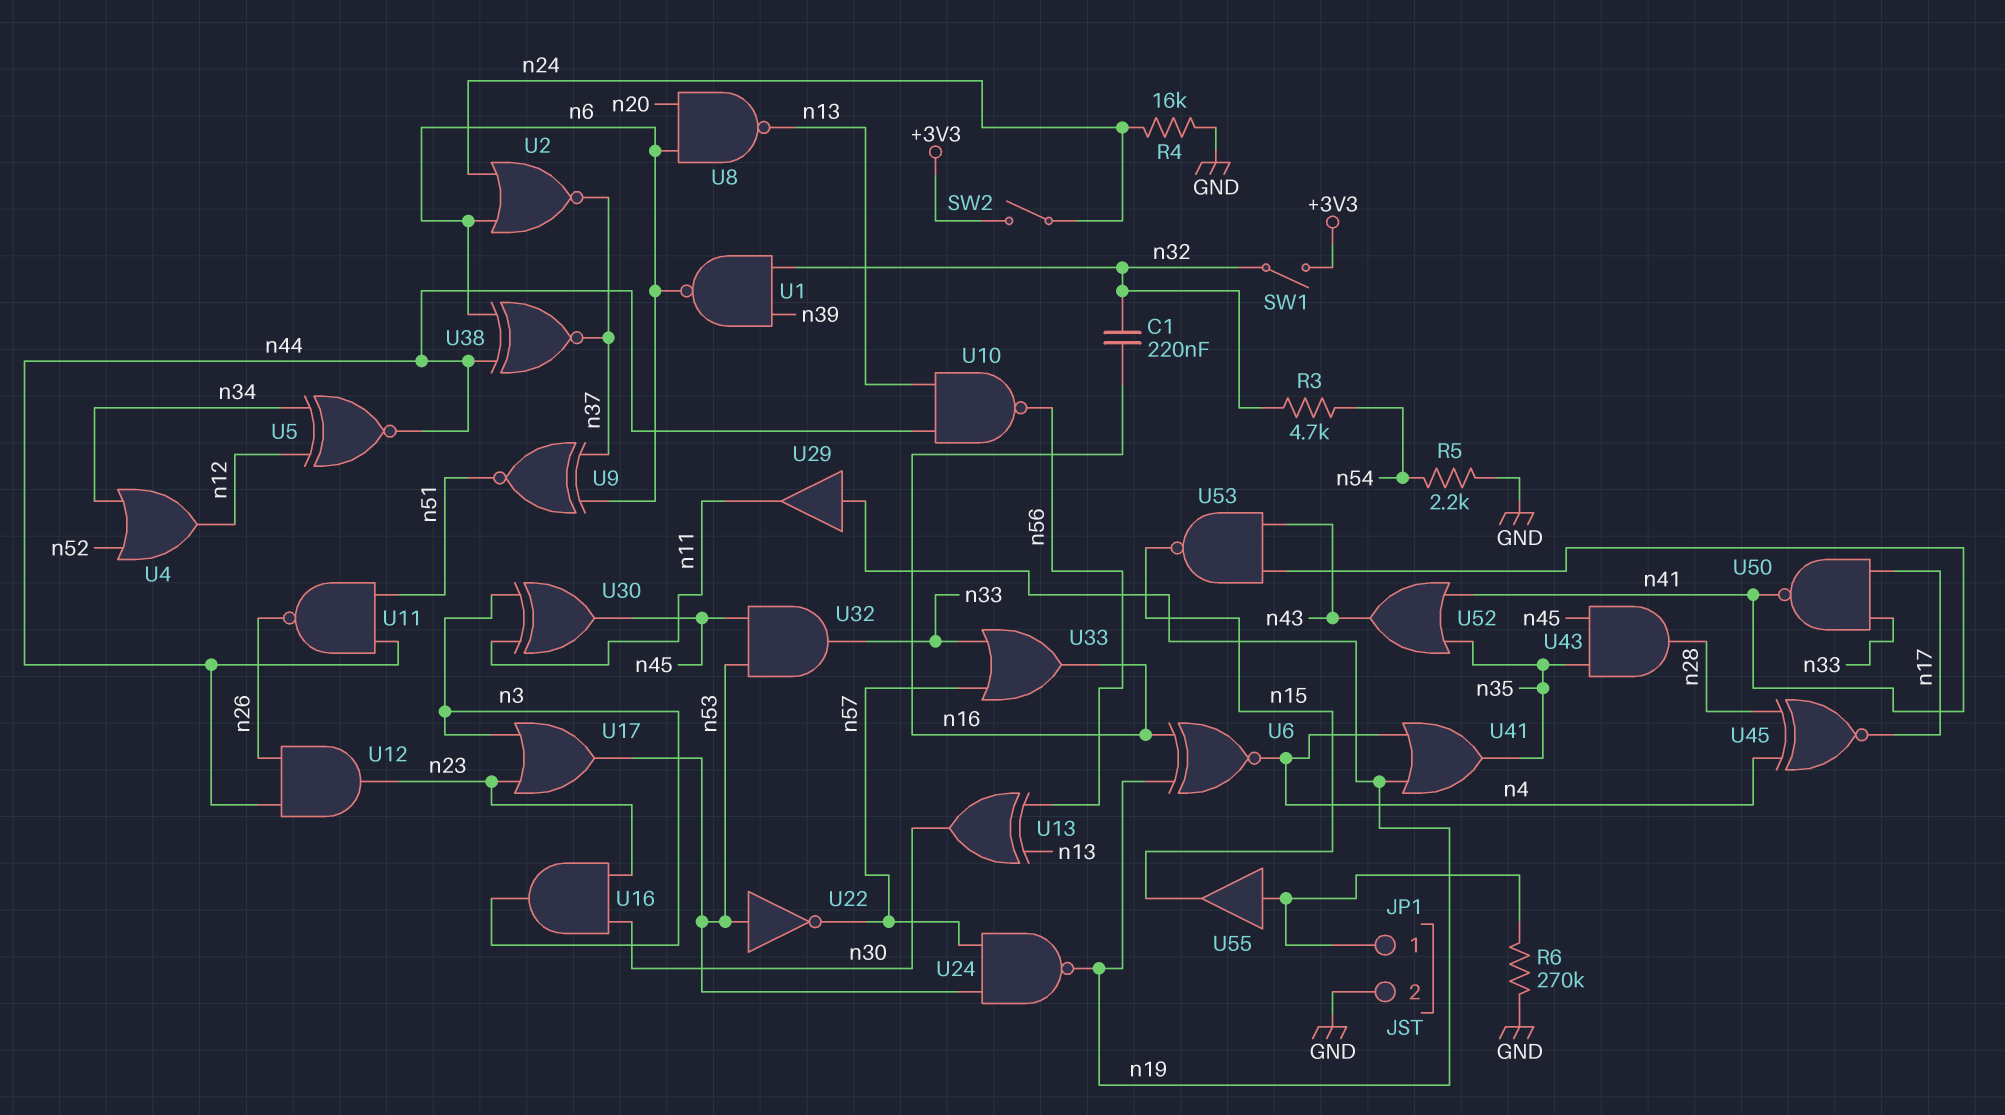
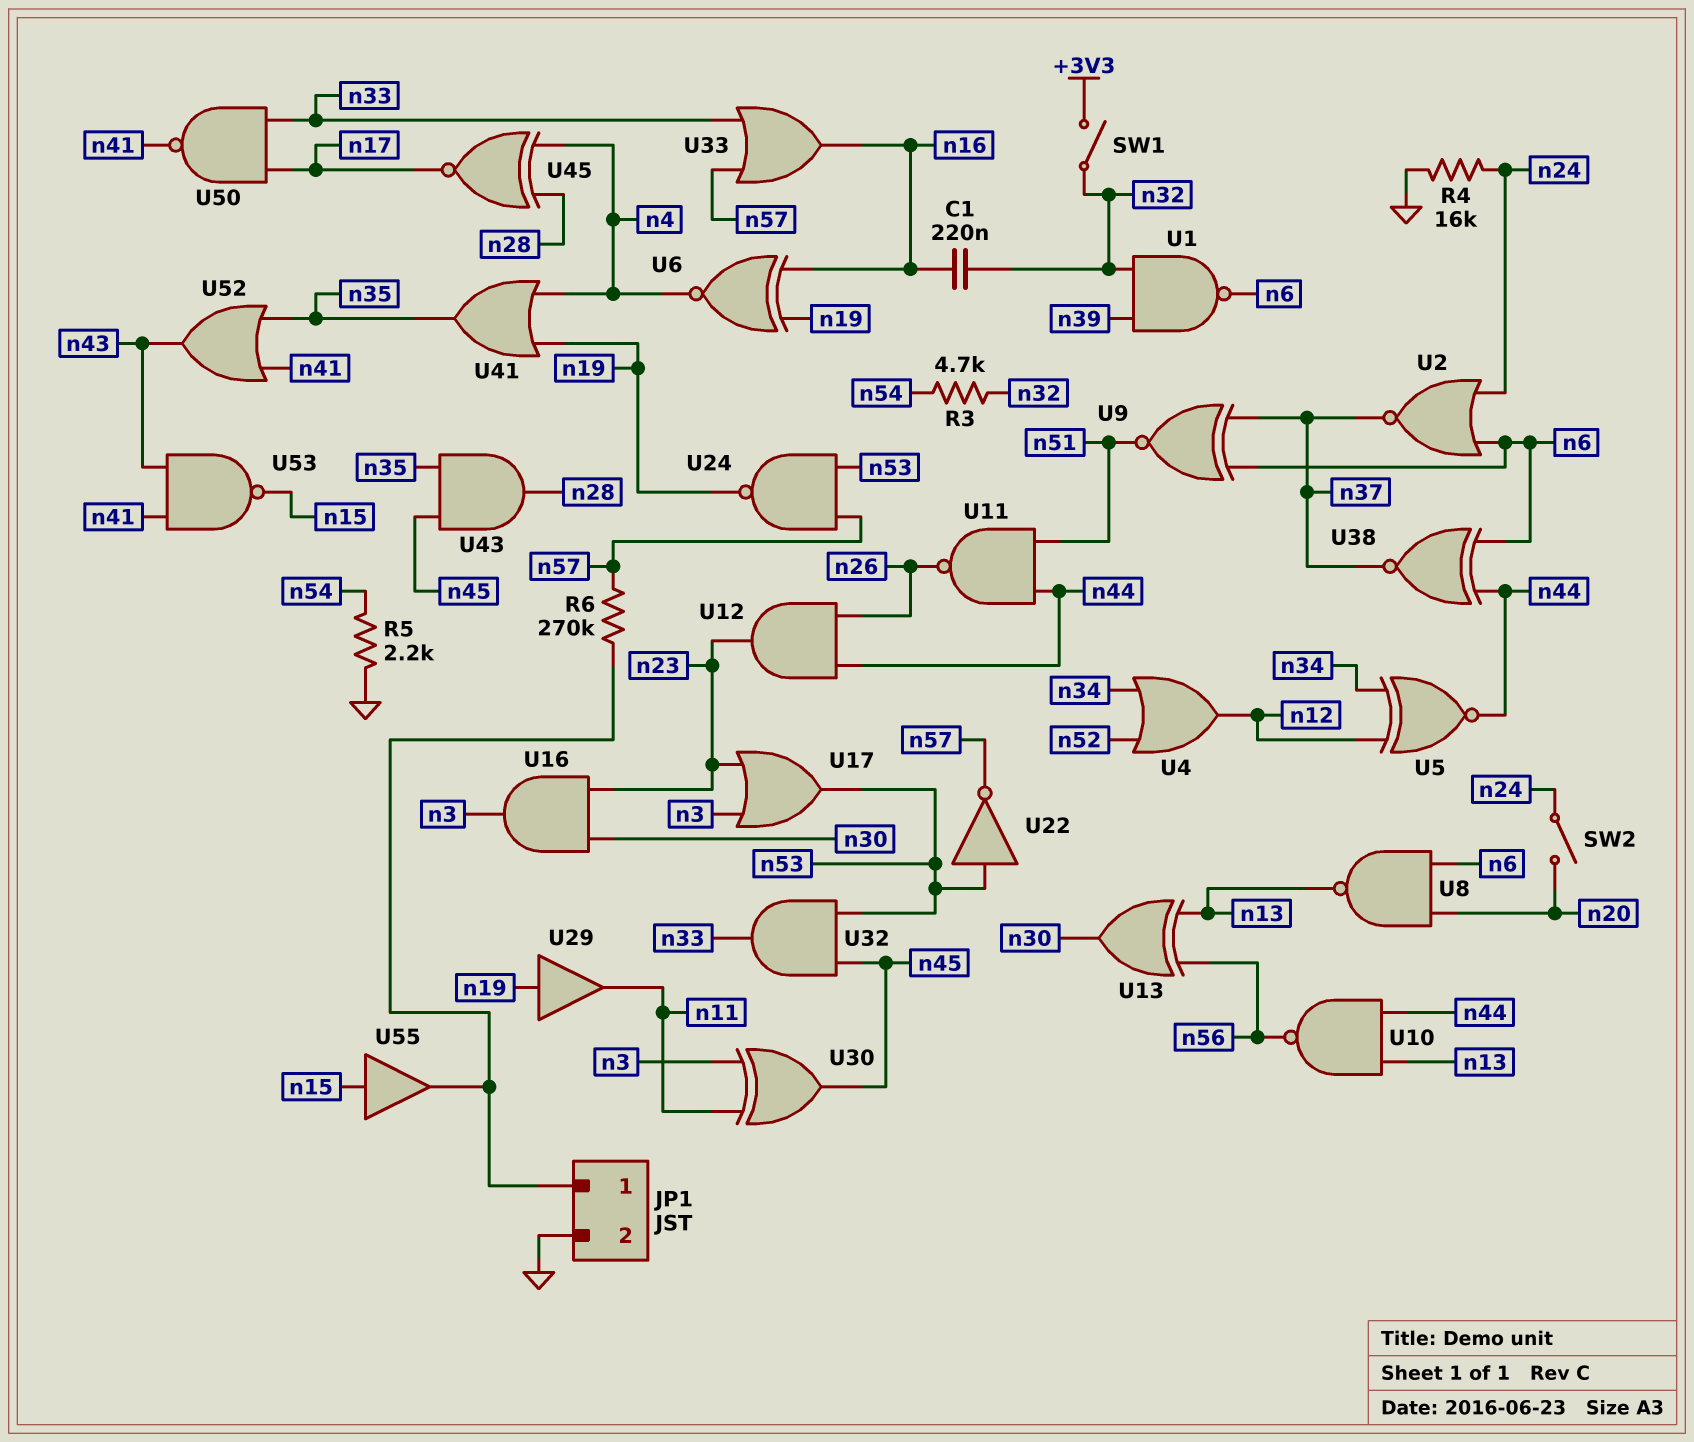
R6: 270k (GND, JP1/1) -> 270k (JP1/1, n57)
SW2: switch (+3V3, n24) -> switch (n20, n24)
U55: buffer (in JP1/1, out n15) -> buffer (in n15, out JP1/1)

